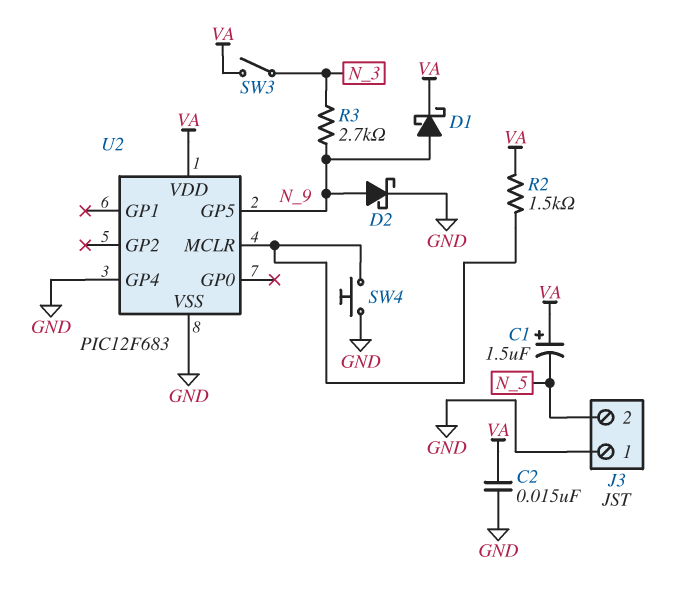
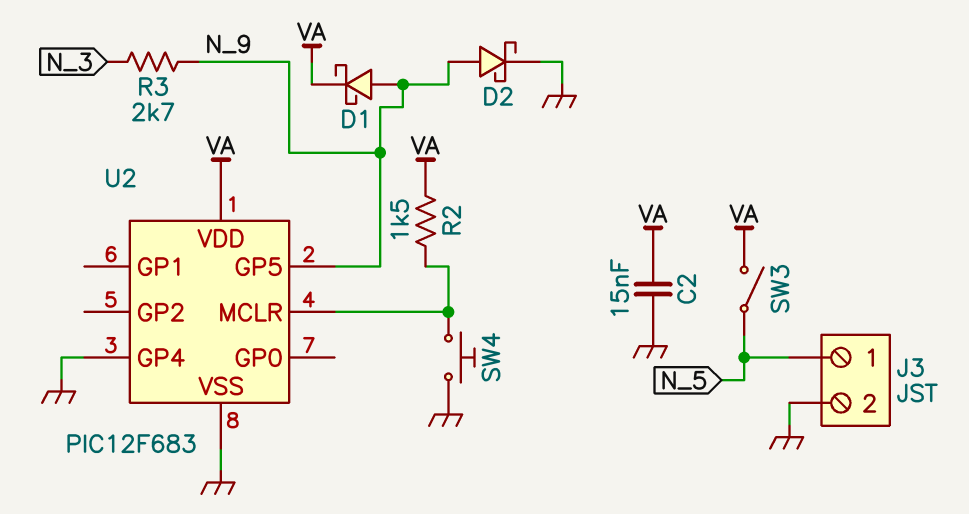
C1: 1.5uF (plus VA, minus N_5) -> none
J3 pin 1: GND -> N_5
J3 pin 2: N_5 -> GND
SW3: switch (N_3, VA) -> switch (N_5, VA)

